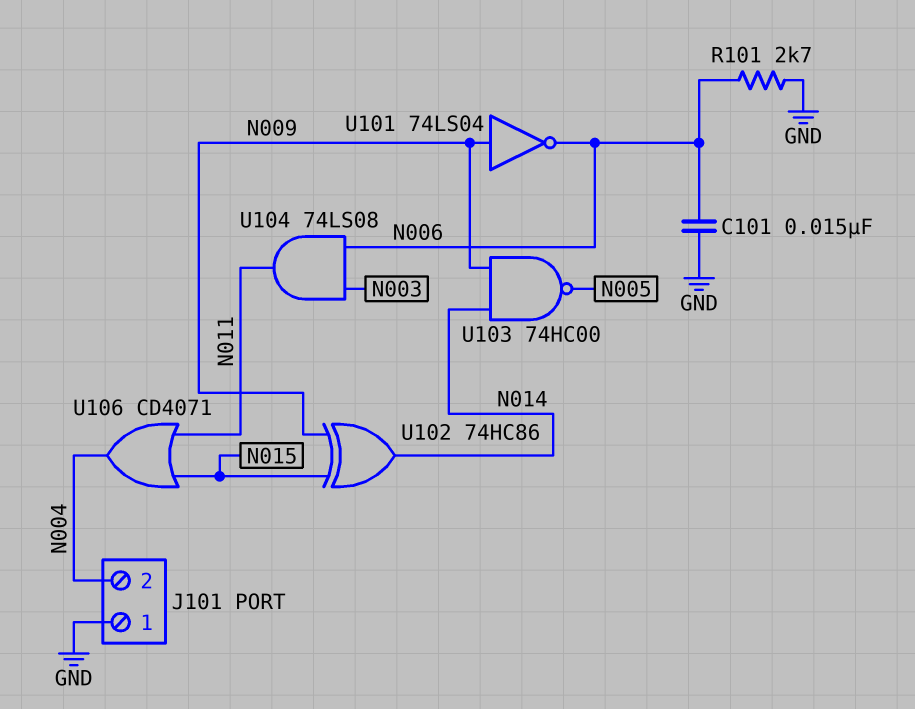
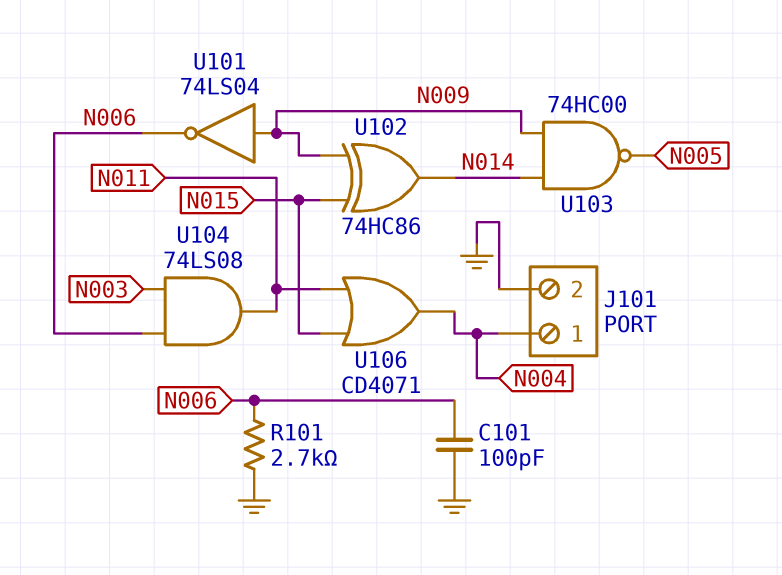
C101: 15nF (GND, N006) -> 100pF (GND, N006)
J101 pin 1: GND -> N004
J101 pin 2: N004 -> GND

